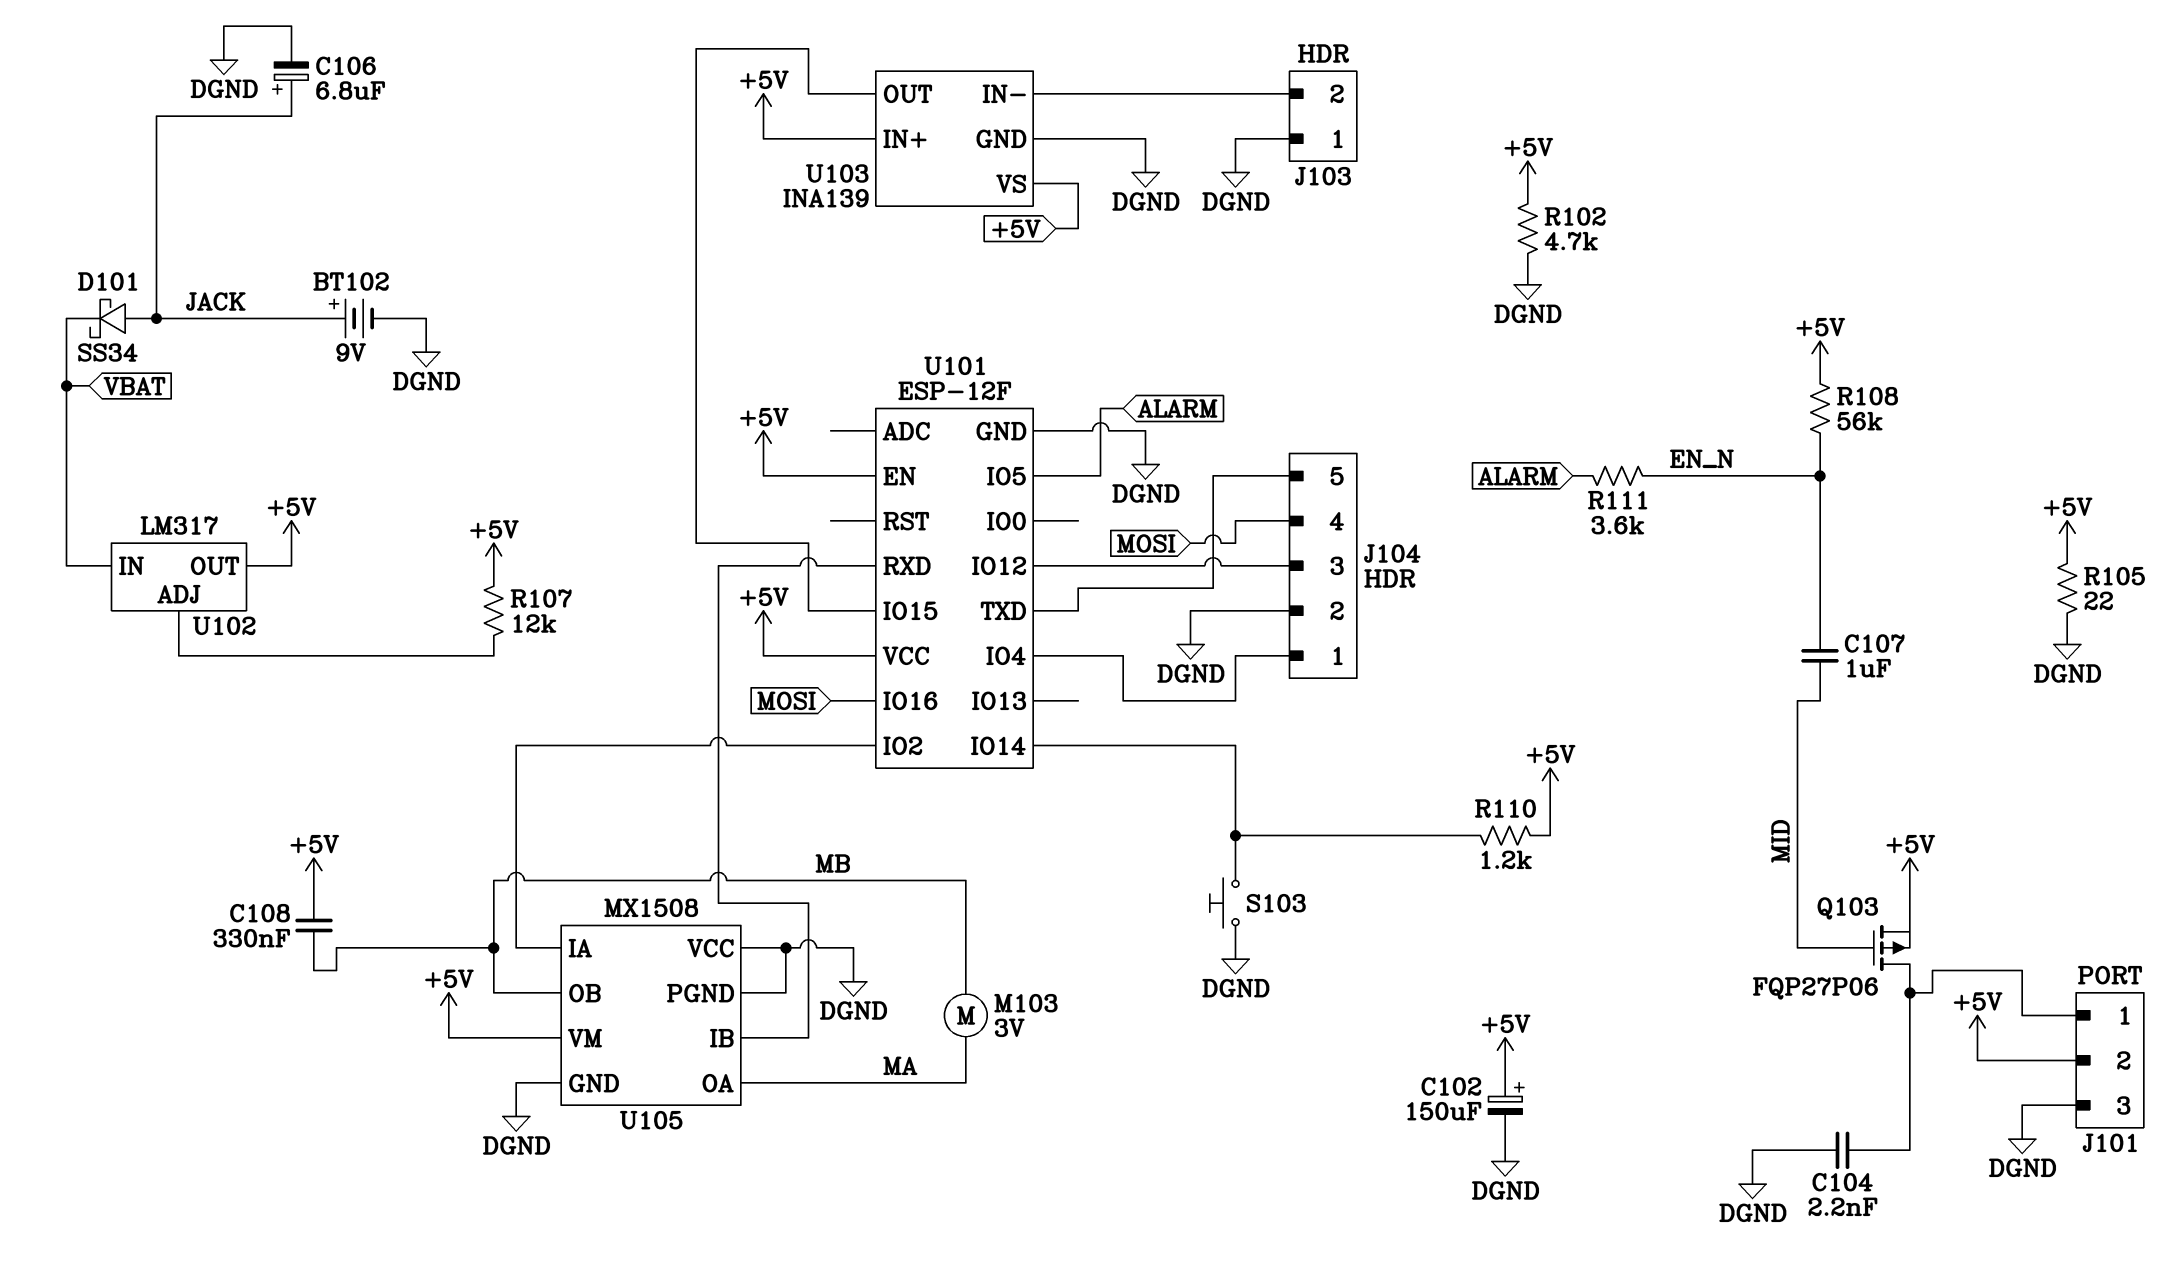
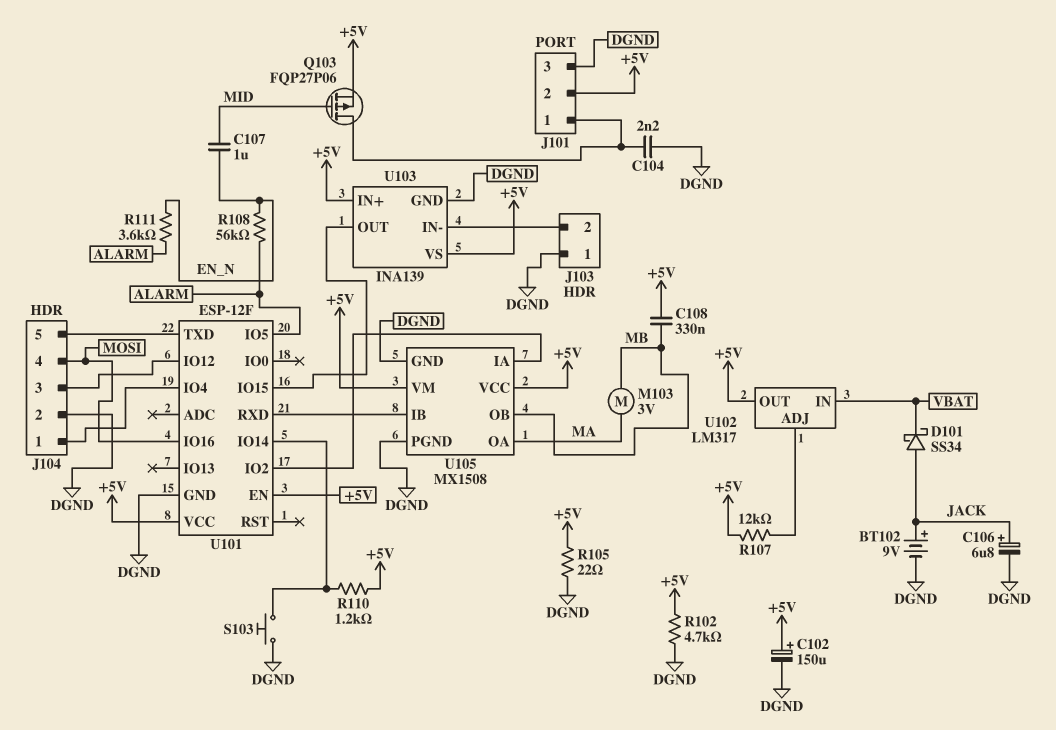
R108: 56k (+5V, EN_N) -> 56k (ALARM, EN_N)
U105 pin VCC: DGND -> +5V

